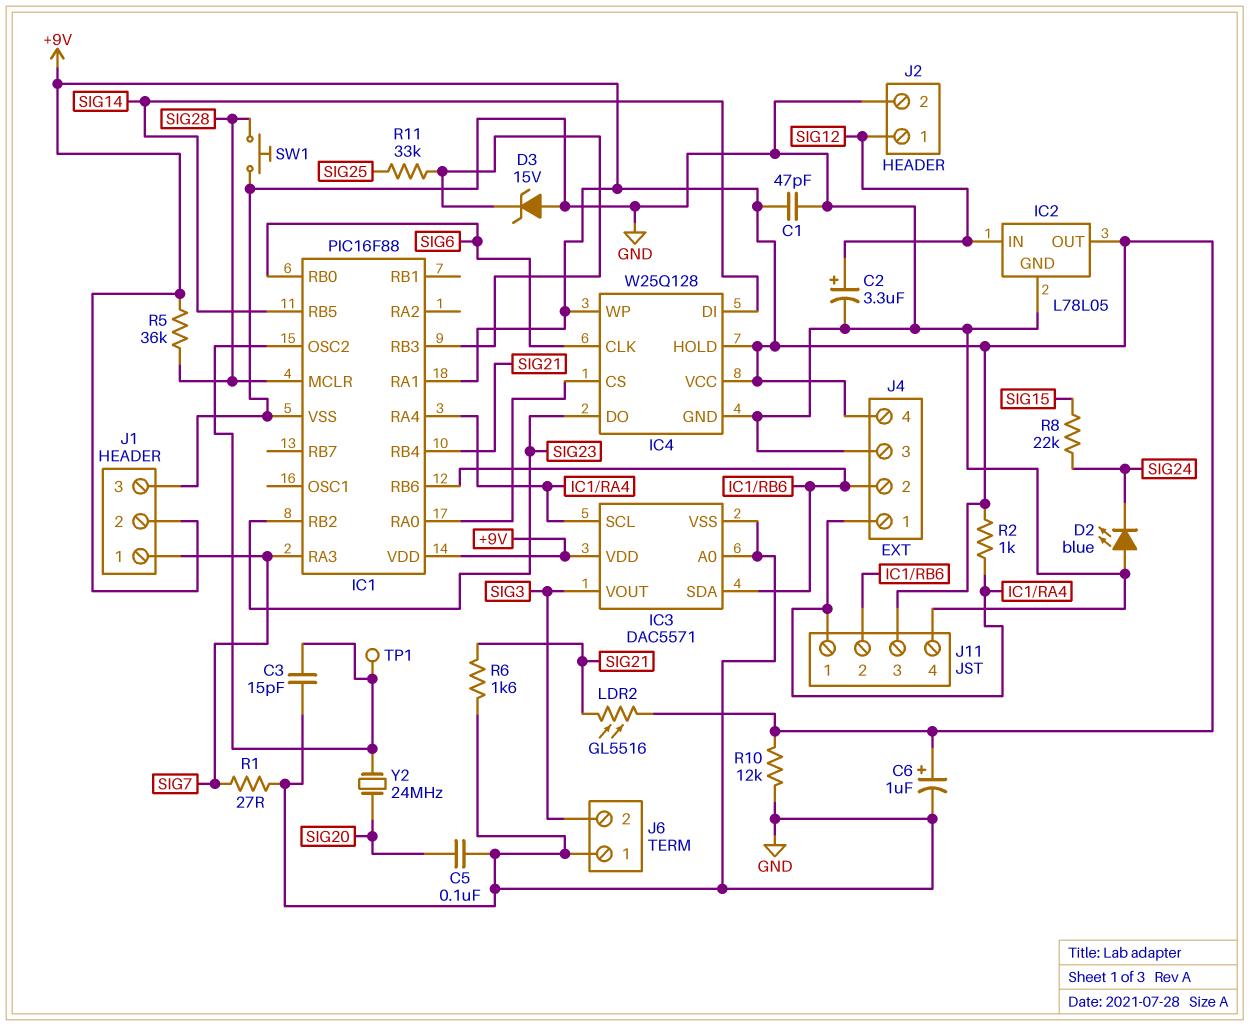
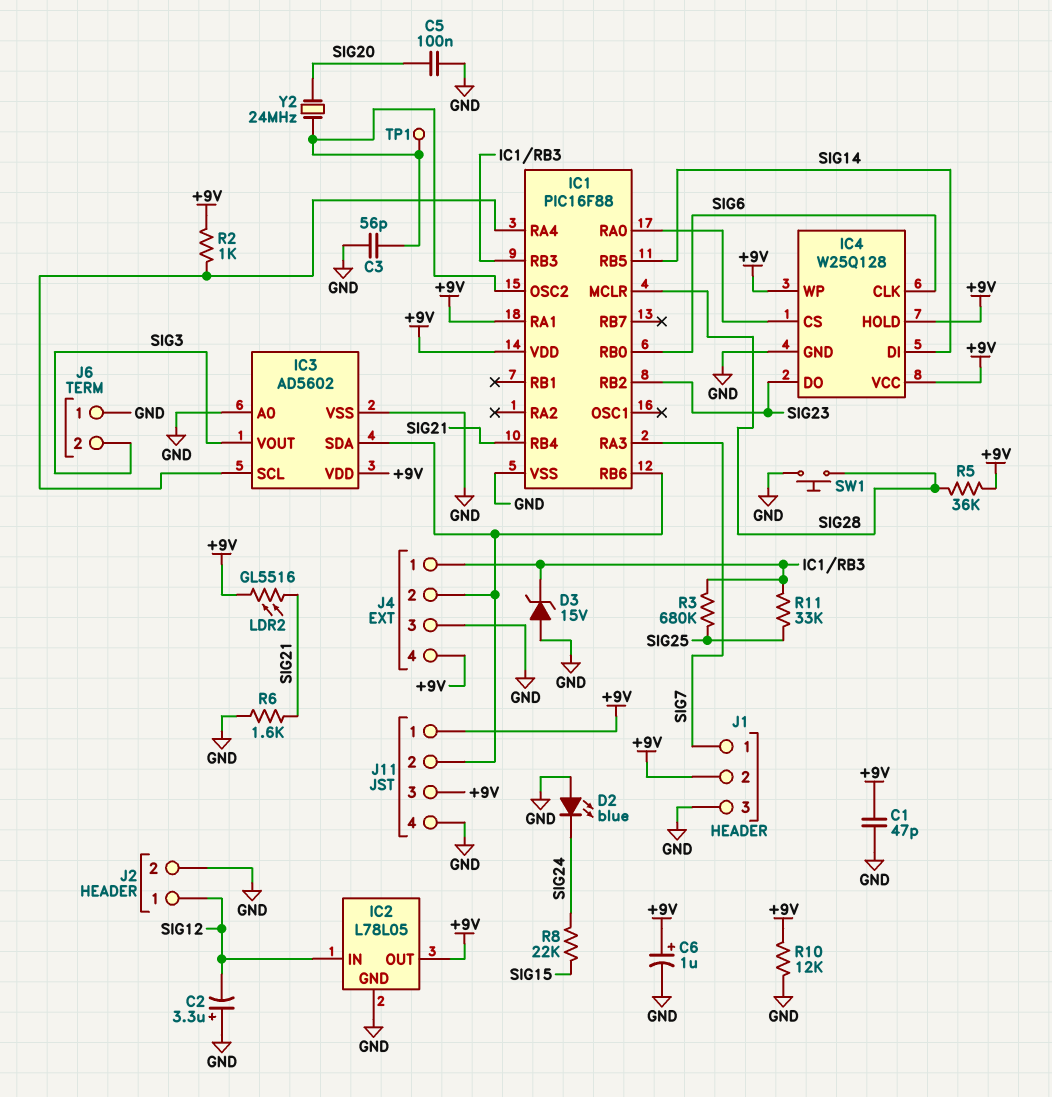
C2: 3.3uF (plus SIG12, minus GND) -> 3.3uF (plus GND, minus SIG12)
C3: 15pF (GND, IC1/OSC2) -> 56pF (GND, IC1/OSC2)
IC3: DAC5571 -> AD5602
J4 pin 1: IC1/RA4 -> IC1/RB3
J11 pin 1: IC1/RA4 -> +9V
R1: 27 (GND, SIG7) -> none
R3: none -> 680k (IC1/RB3, SIG25)

